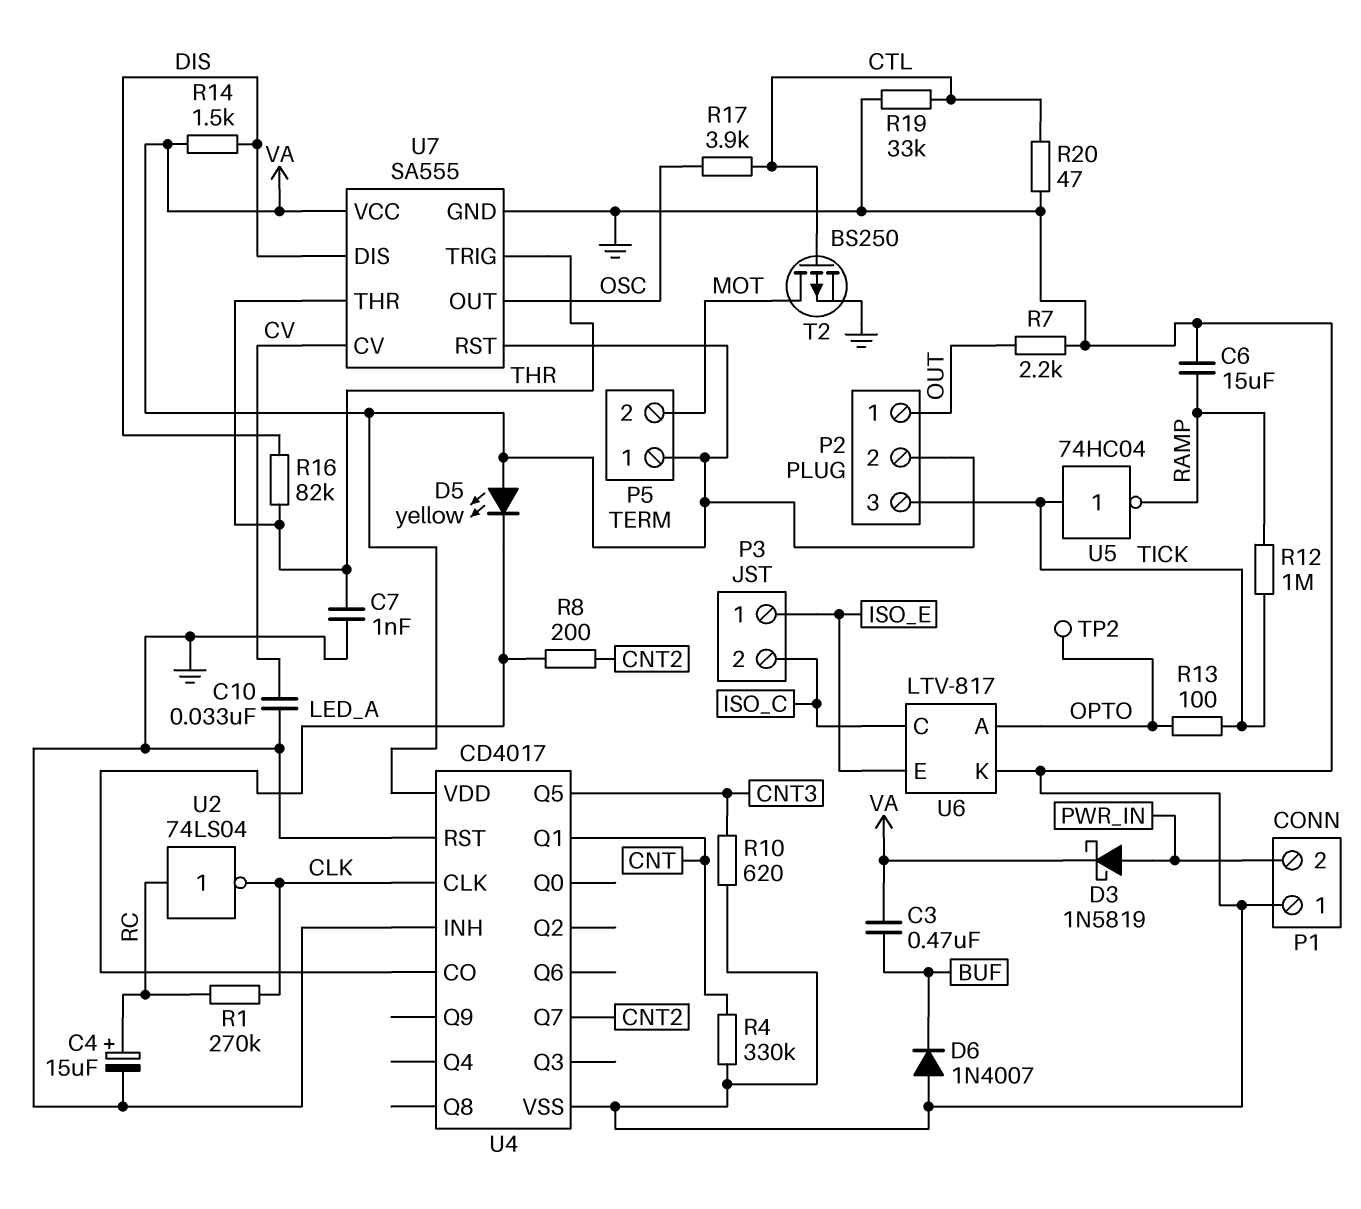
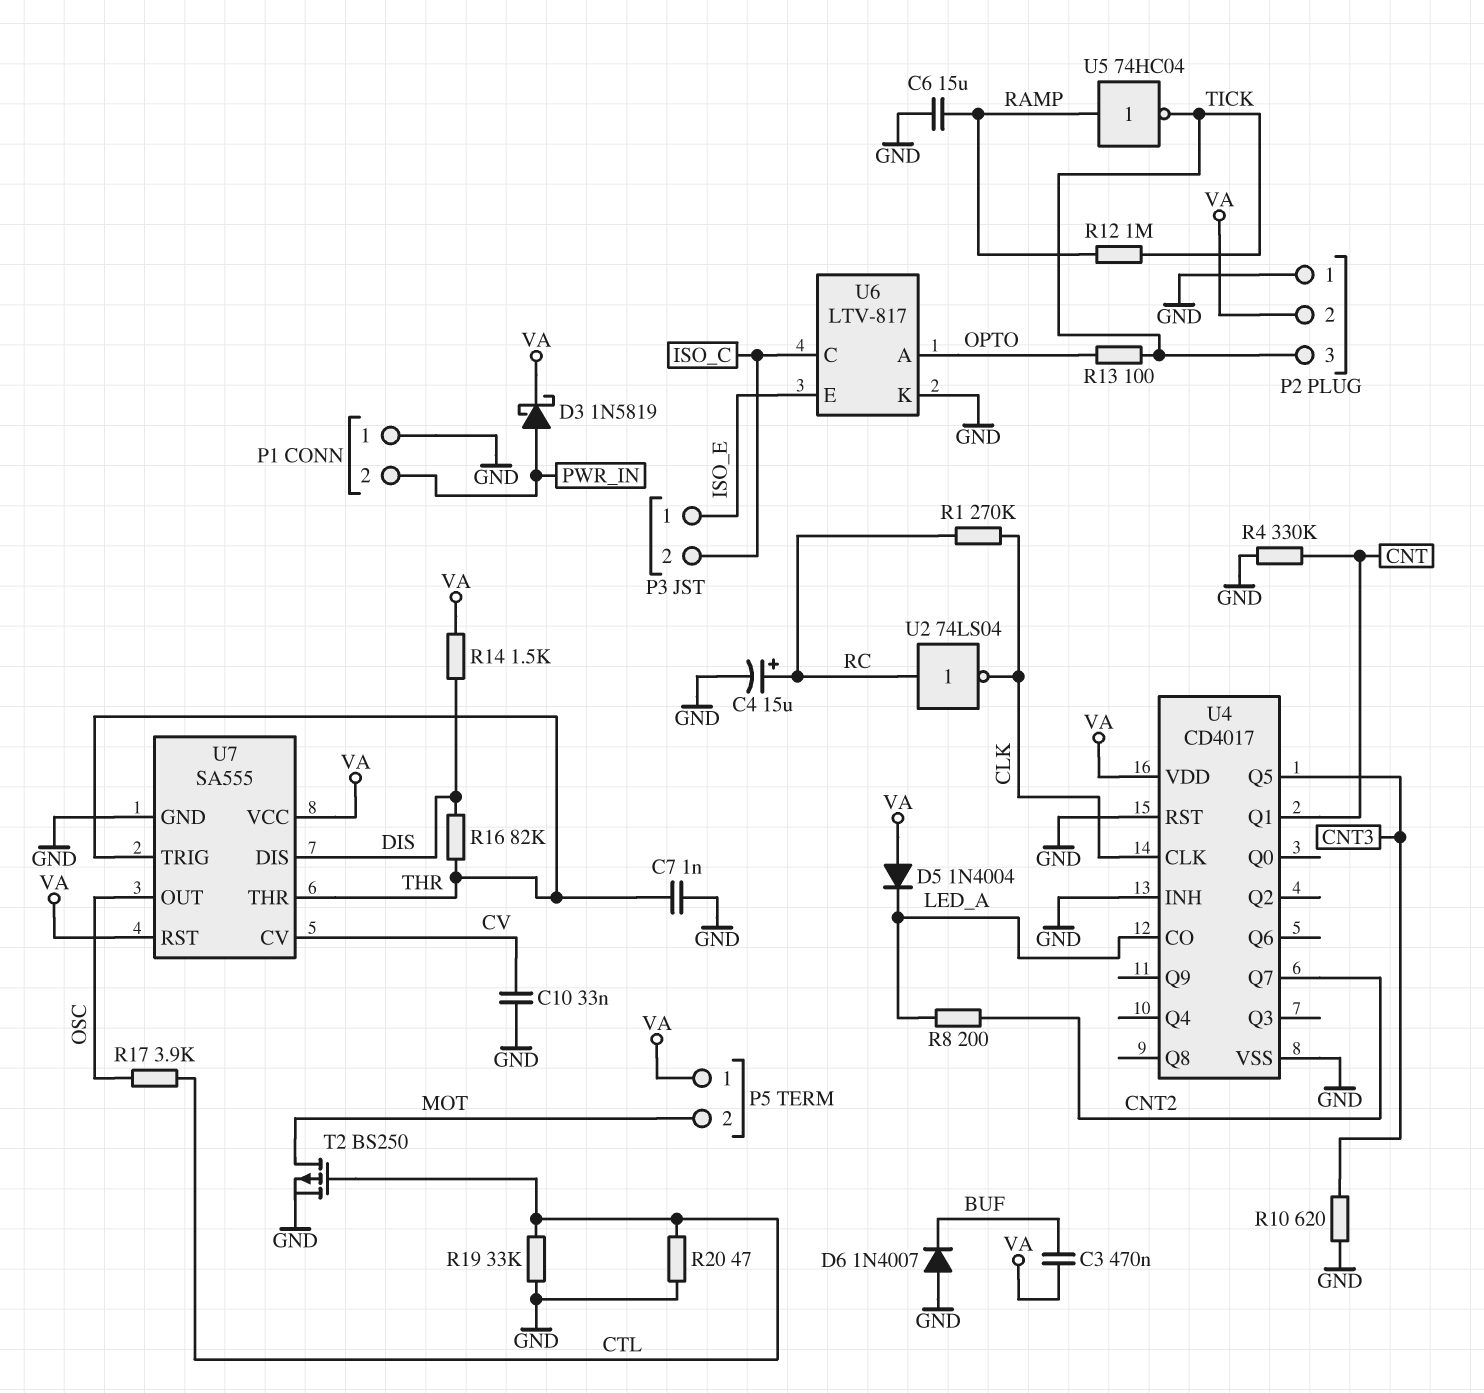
D5: LED yellow (A VA, K LED_A) -> diode 1N4004 (A VA, K LED_A)
P2 pin 1: OUT -> GND
R7: 2.2k (GND, OUT) -> none
TP2: test point (OPTO) -> none
U5: NOT 74HC04 (in TICK, out RAMP) -> NOT 74HC04 (in RAMP, out TICK)

